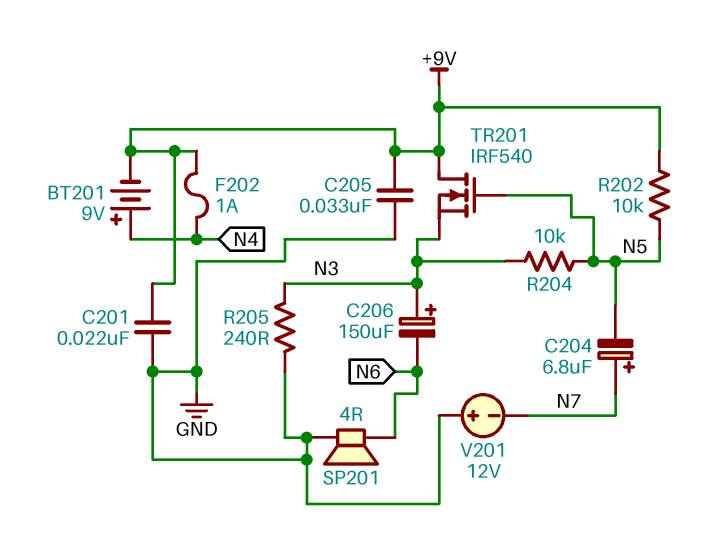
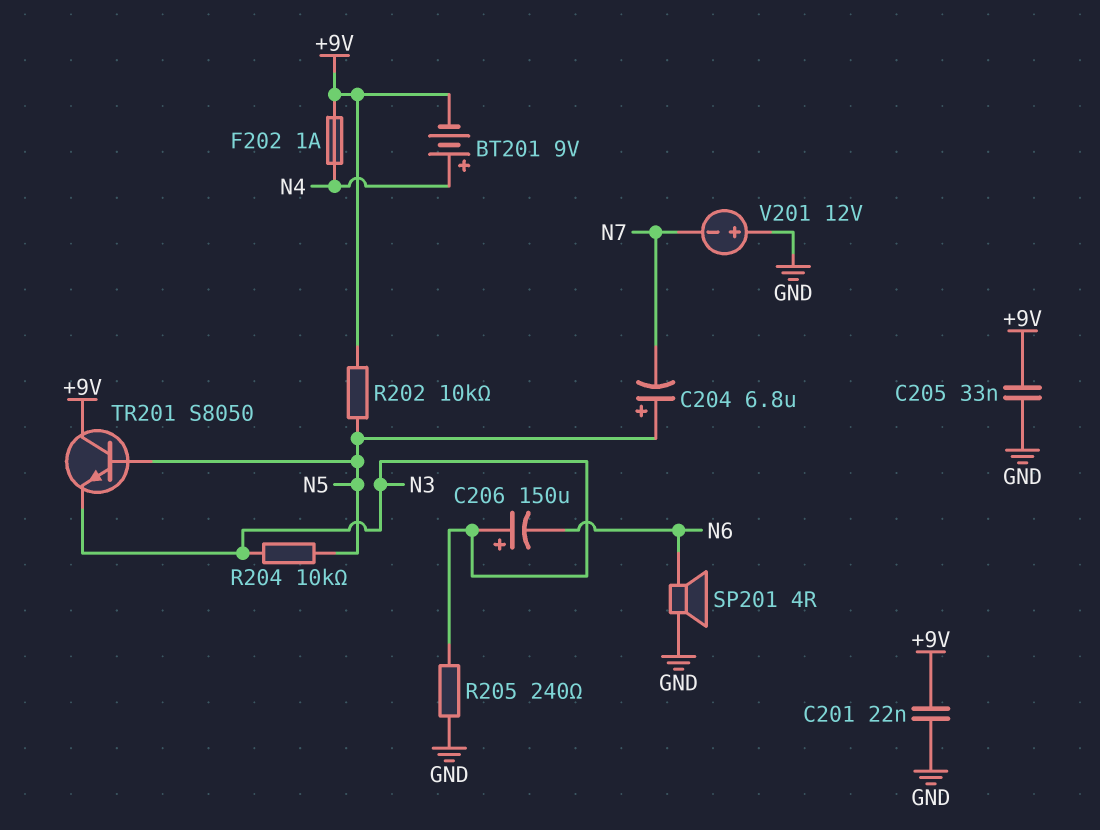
C204: 6.8uF (plus N7, minus N5) -> 6.8uF (plus N5, minus N7)
TR201: NMOS IRF540 (G N5, D +9V, S N3) -> NPN S8050 (B N5, C +9V, E N3)

